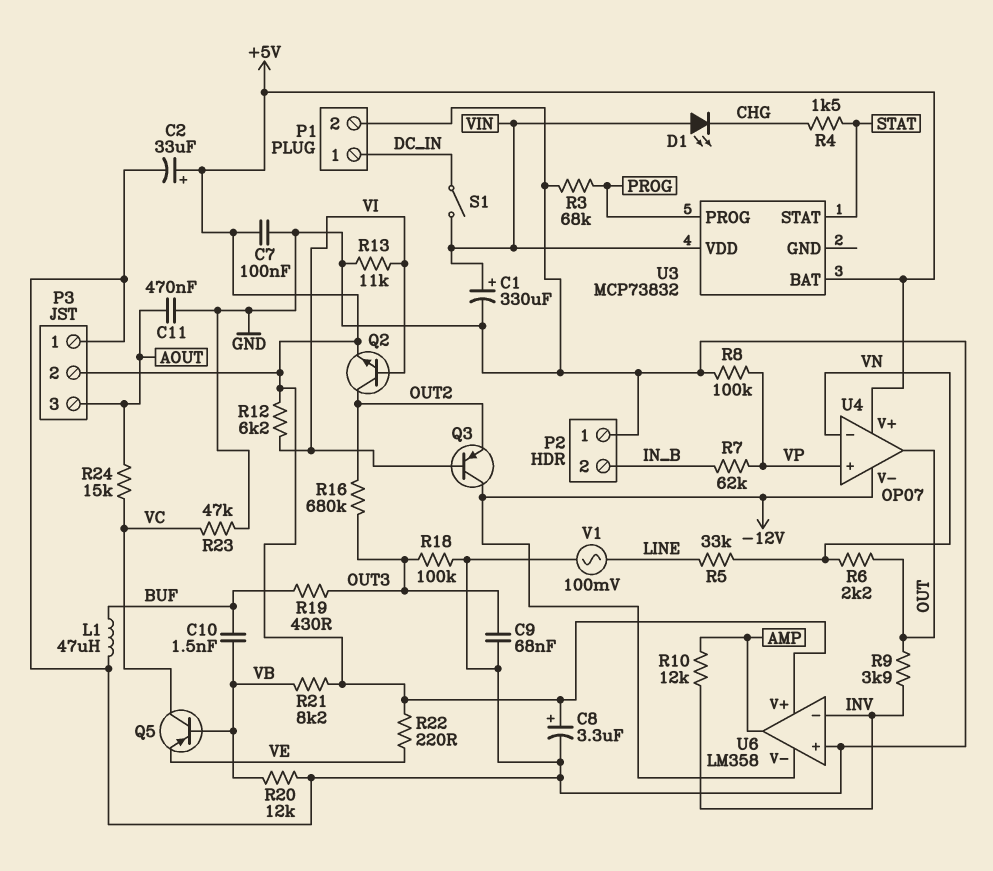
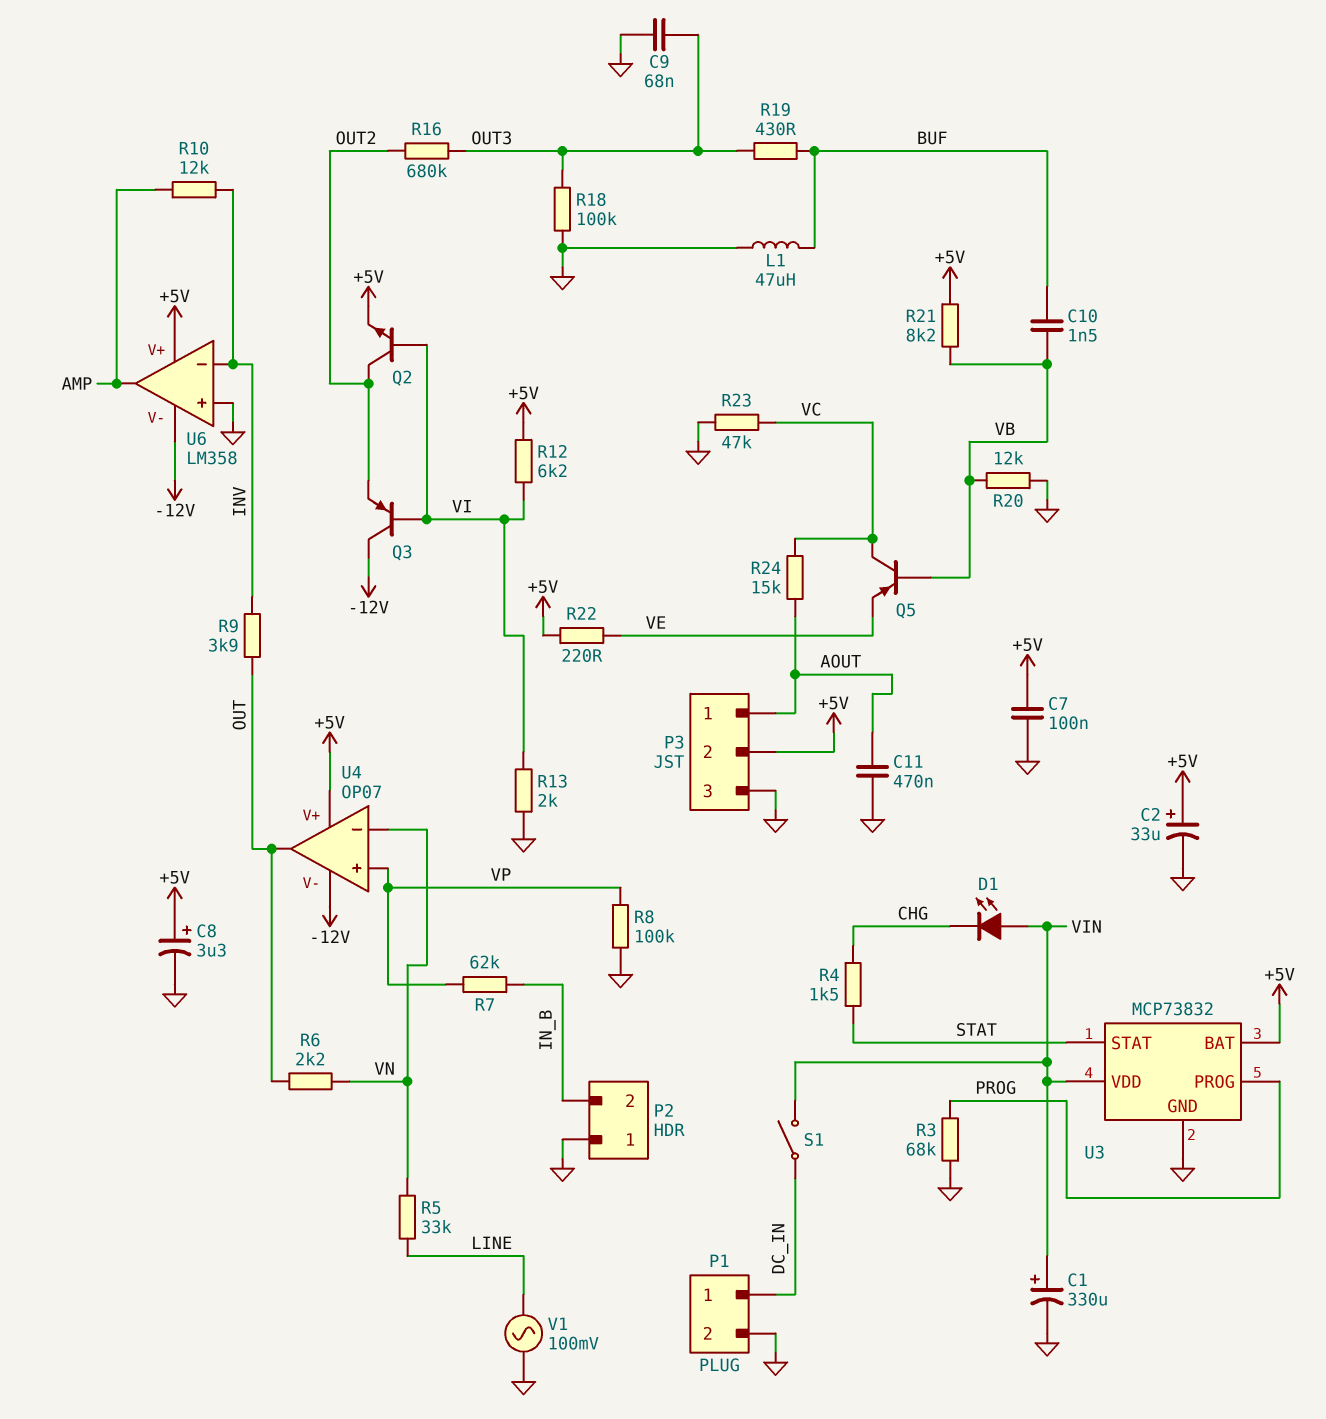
P3 pin 1: GND -> AOUT
P3 pin 3: AOUT -> GND
R13: 11k (GND, VI) -> 2k (GND, VI)
U3 pin GND: none -> GND

